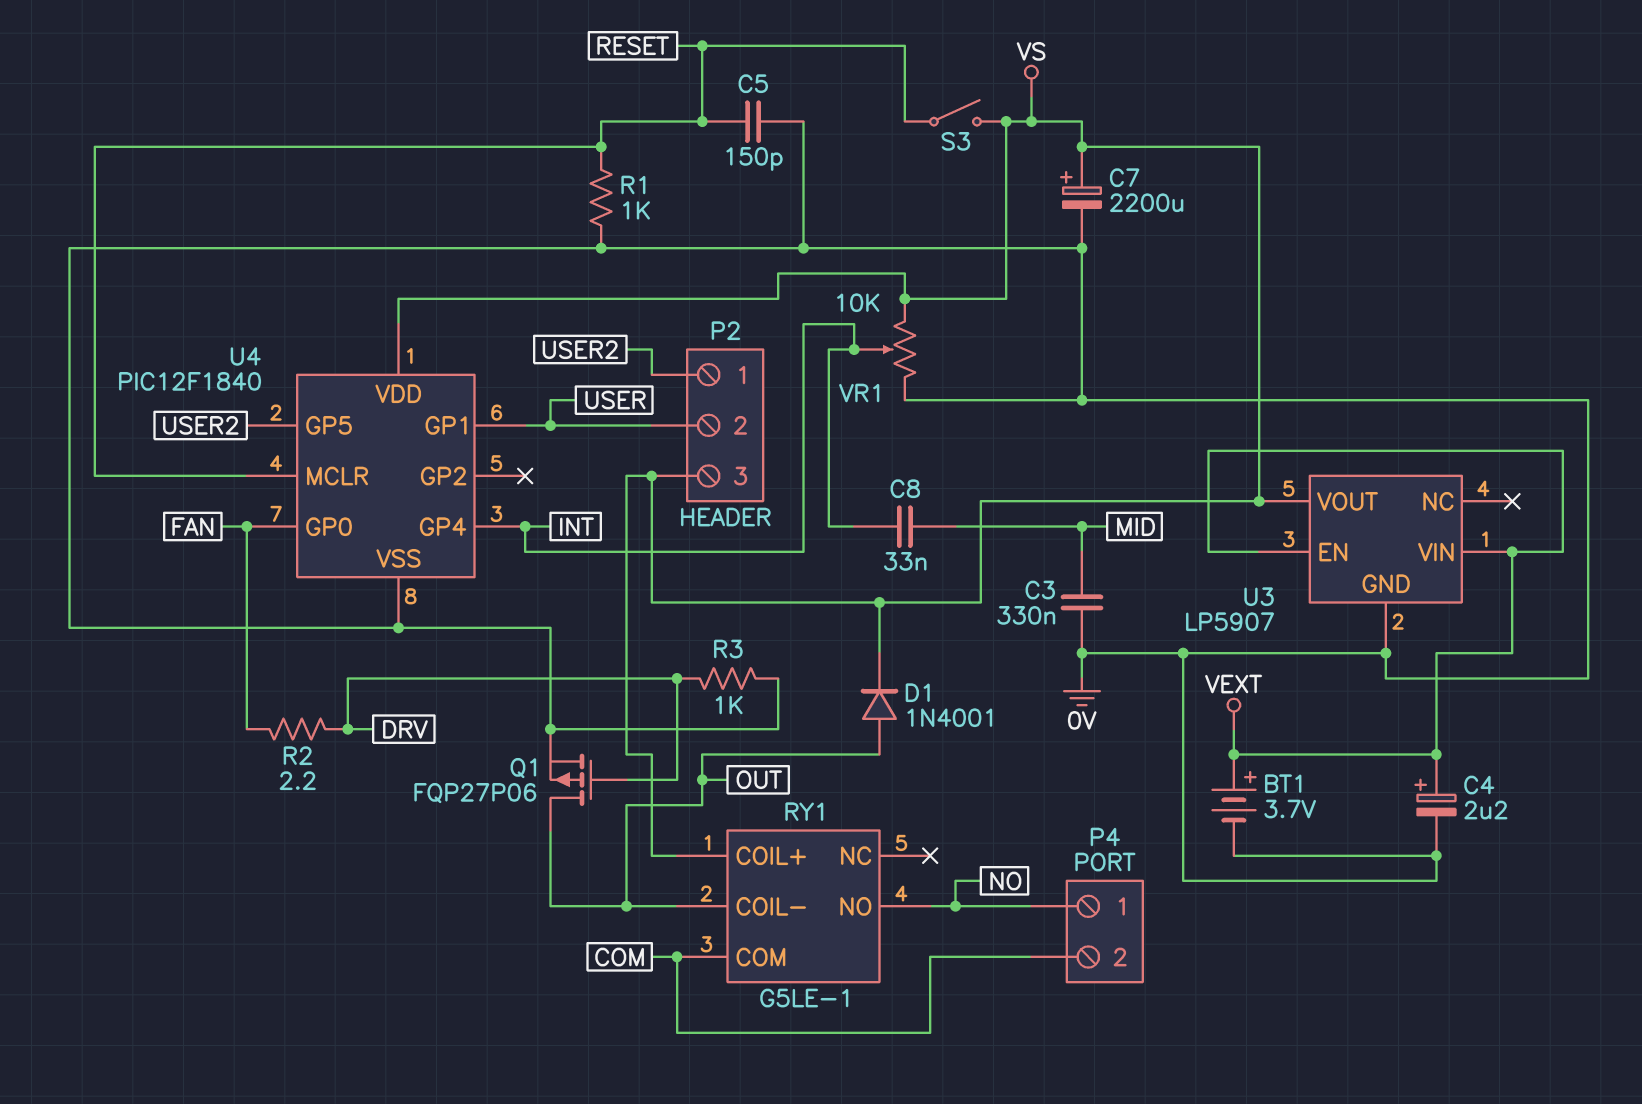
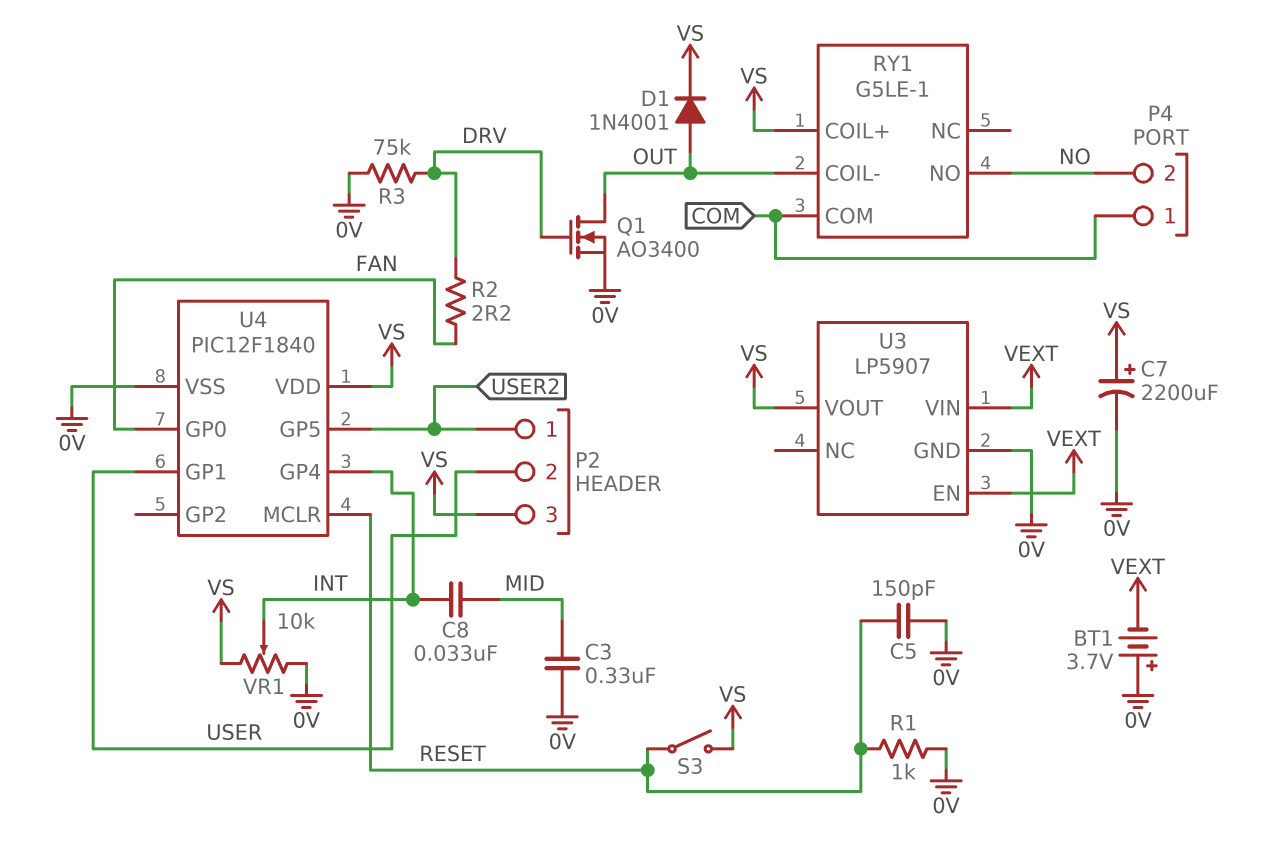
BT1: 3.7V (plus VEXT, minus 0V) -> 3.7V (plus 0V, minus VEXT)
C4: 2.2uF (plus VEXT, minus 0V) -> none
P4 pin 1: NO -> COM
P4 pin 2: COM -> NO
Q1: PMOS FQP27P06 (G DRV, D OUT, S 0V) -> NMOS AO3400 (G DRV, D OUT, S 0V)
R3: 1k (0V, DRV) -> 75k (0V, DRV)

